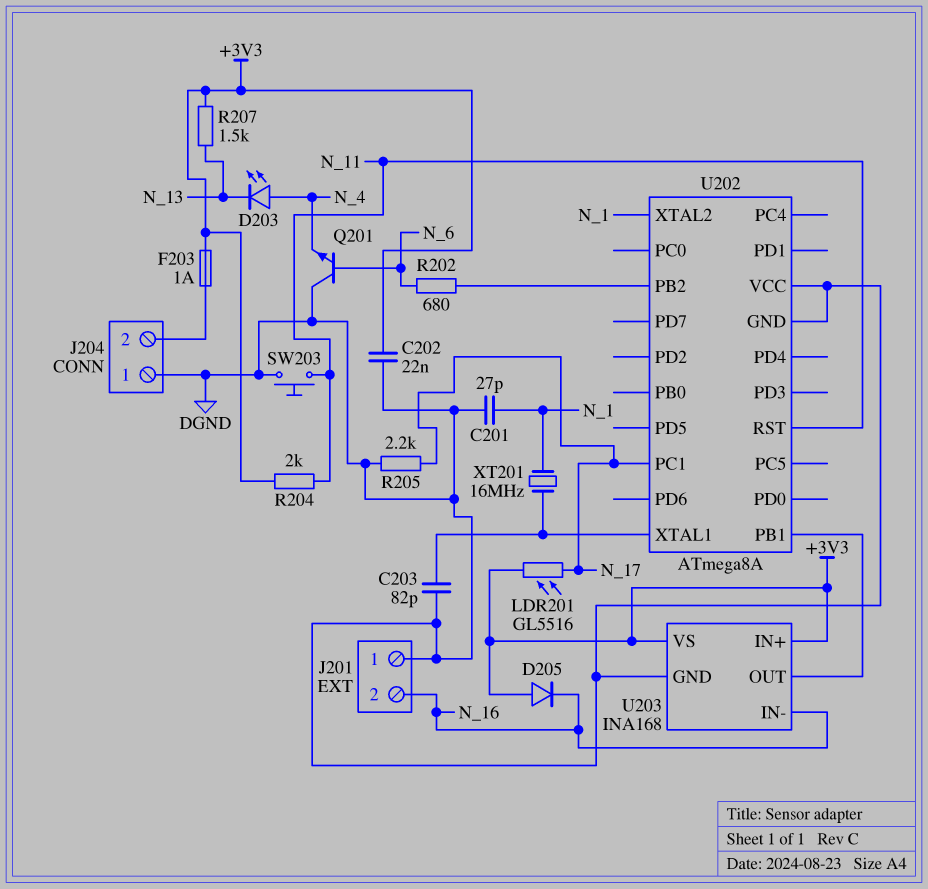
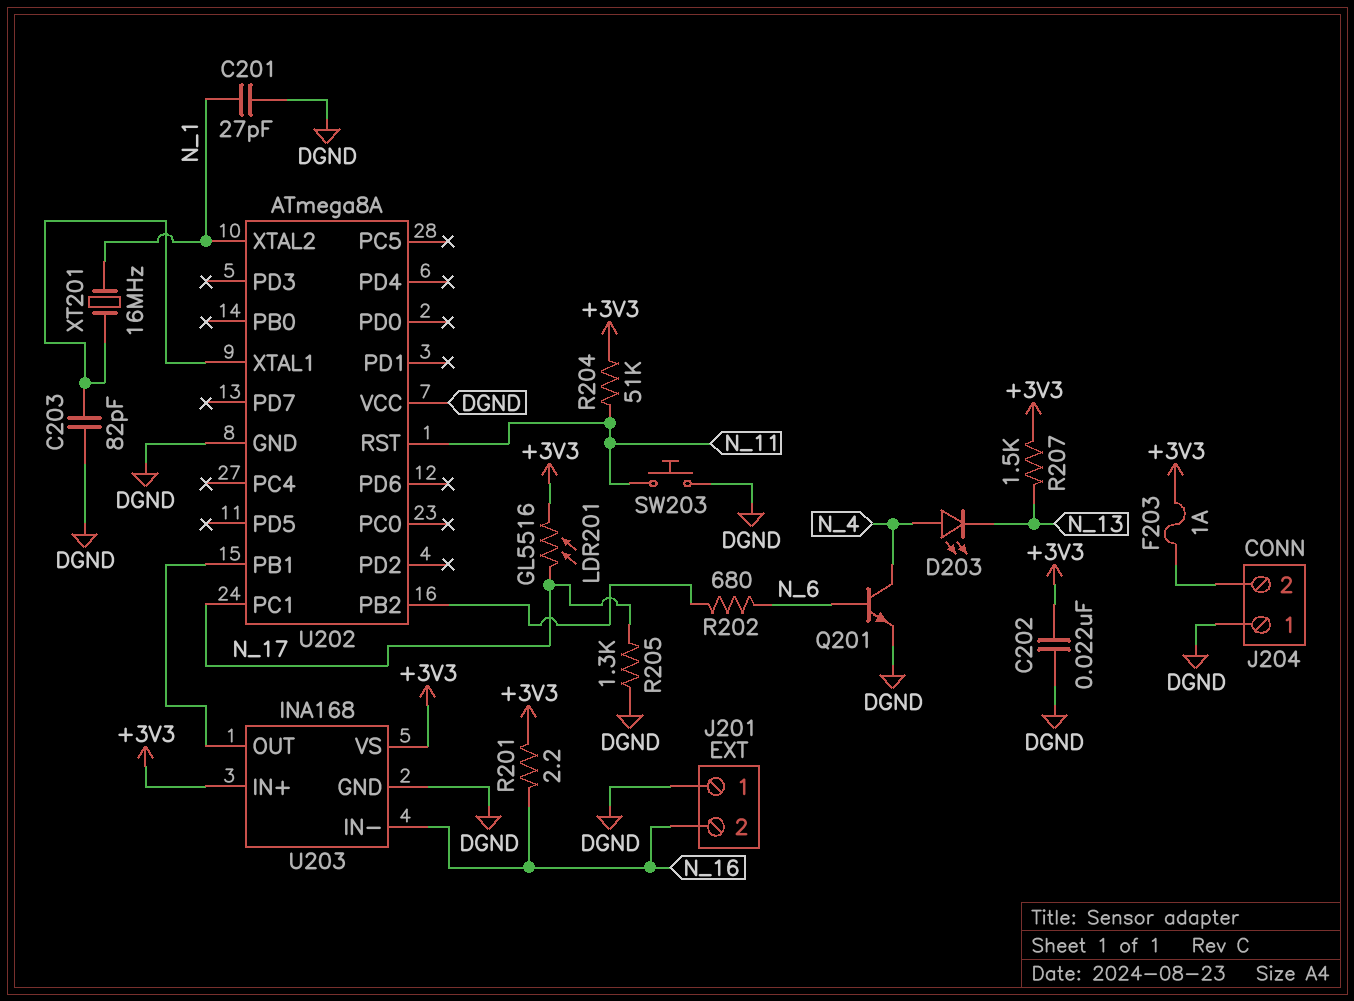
D205: diode (A +3V3, K N_16) -> none
Q201: NPN (B N_6, C DGND, E N_4) -> NPN (B N_6, C N_4, E DGND)
R201: none -> 2.2 (+3V3, N_16)
R204: 2k (+3V3, N_11) -> 51k (+3V3, N_11)
R205: 2.2k (DGND, N_17) -> 1.3k (DGND, N_17)

